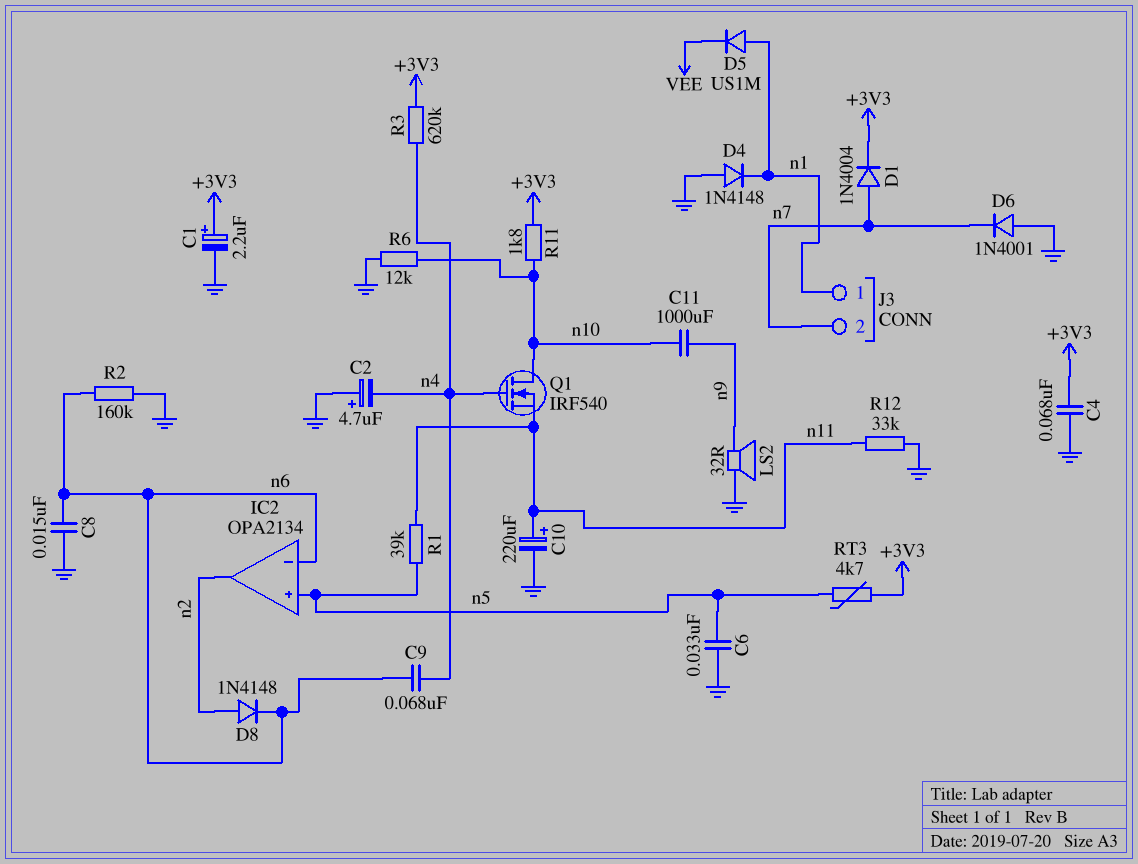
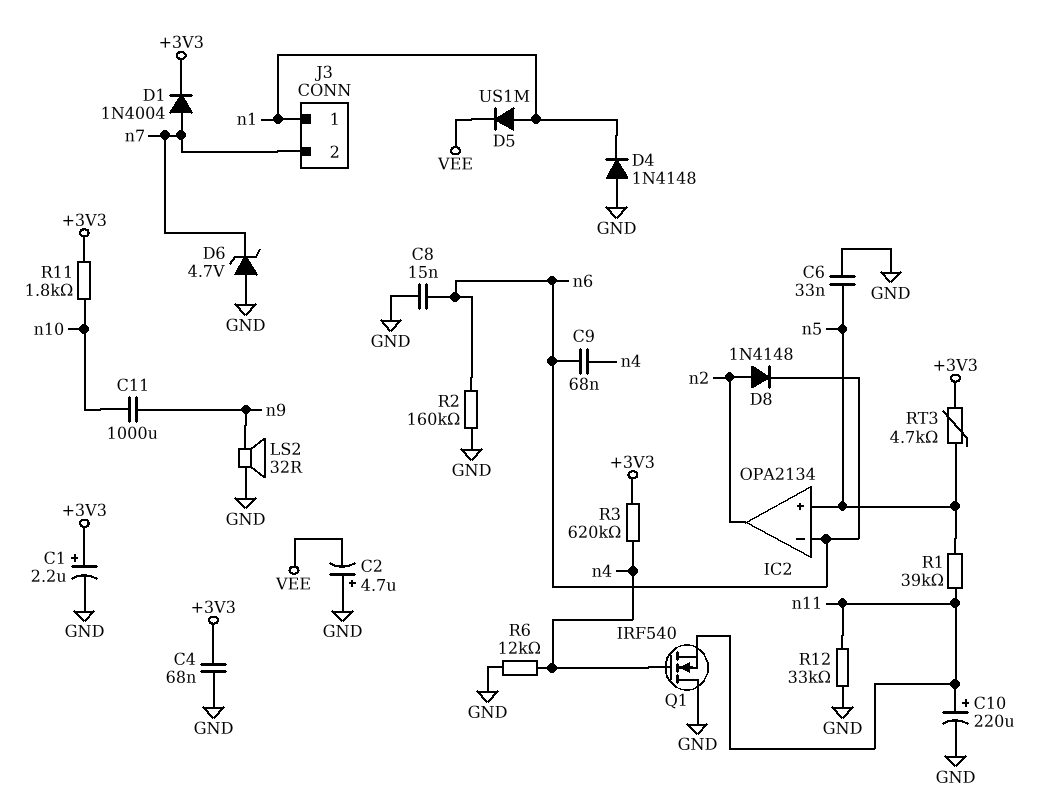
C2: 4.7uF (plus GND, minus n4) -> 4.7uF (plus GND, minus VEE)
D6: diode 1N4001 (A GND, K n7) -> zener 4.7V (A GND, K n7)
Q1: NMOS IRF540 (G n4, D n10, S n11) -> NMOS IRF540 (G n4, D GND, S n11)
R6: 12k (GND, n10) -> 12k (GND, n4)

